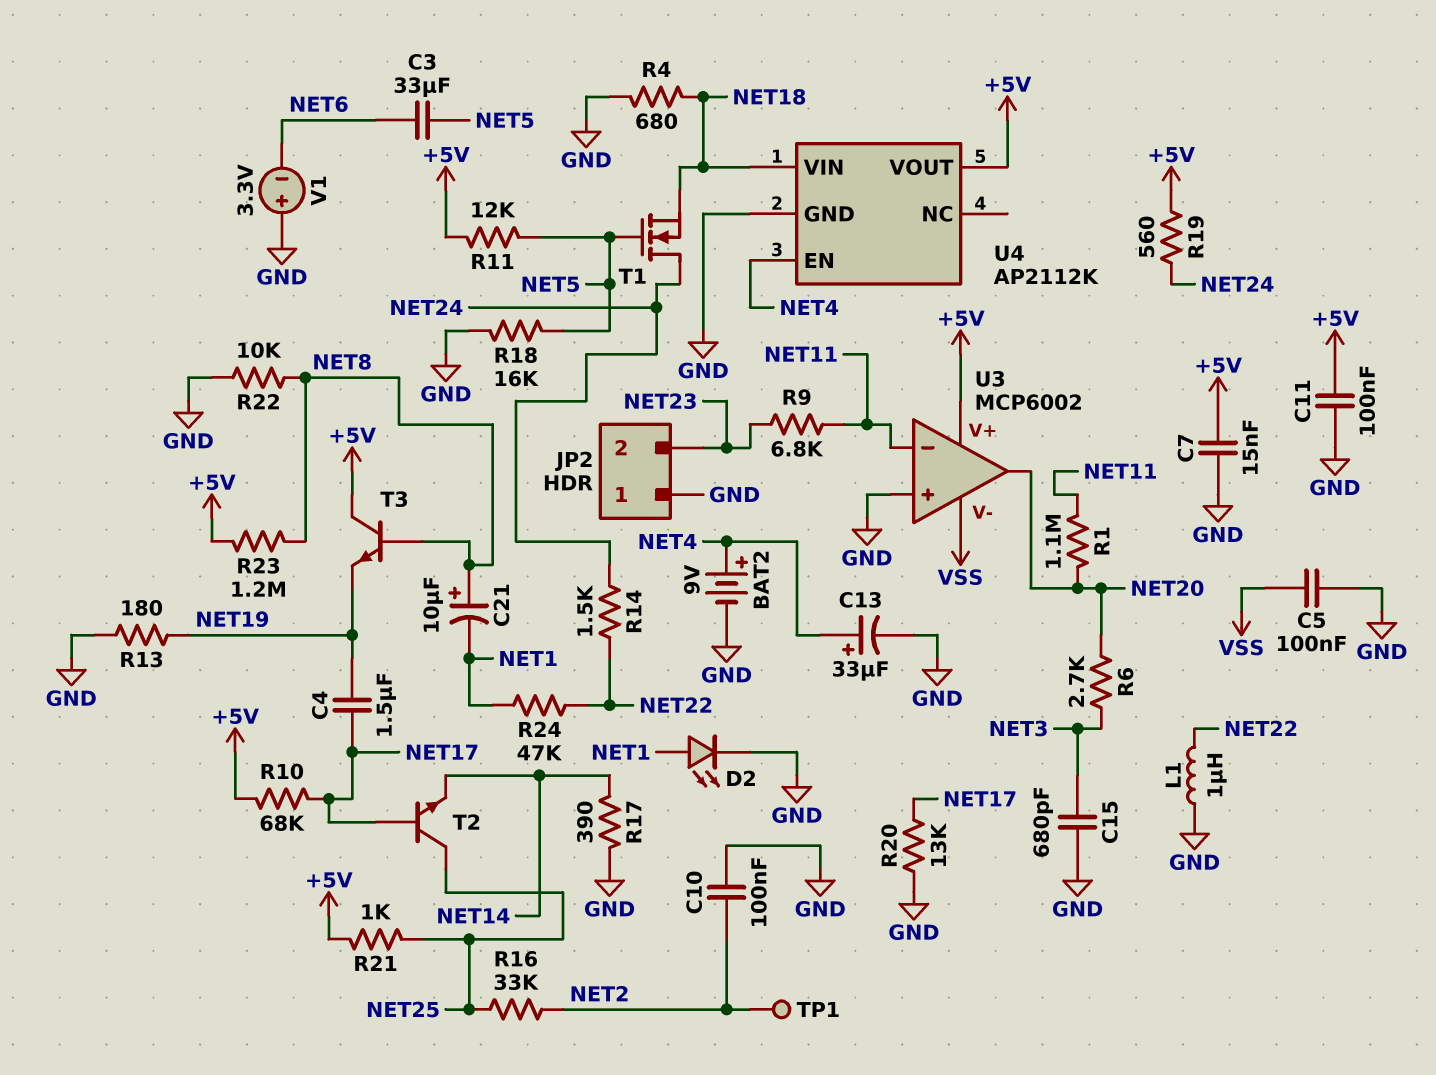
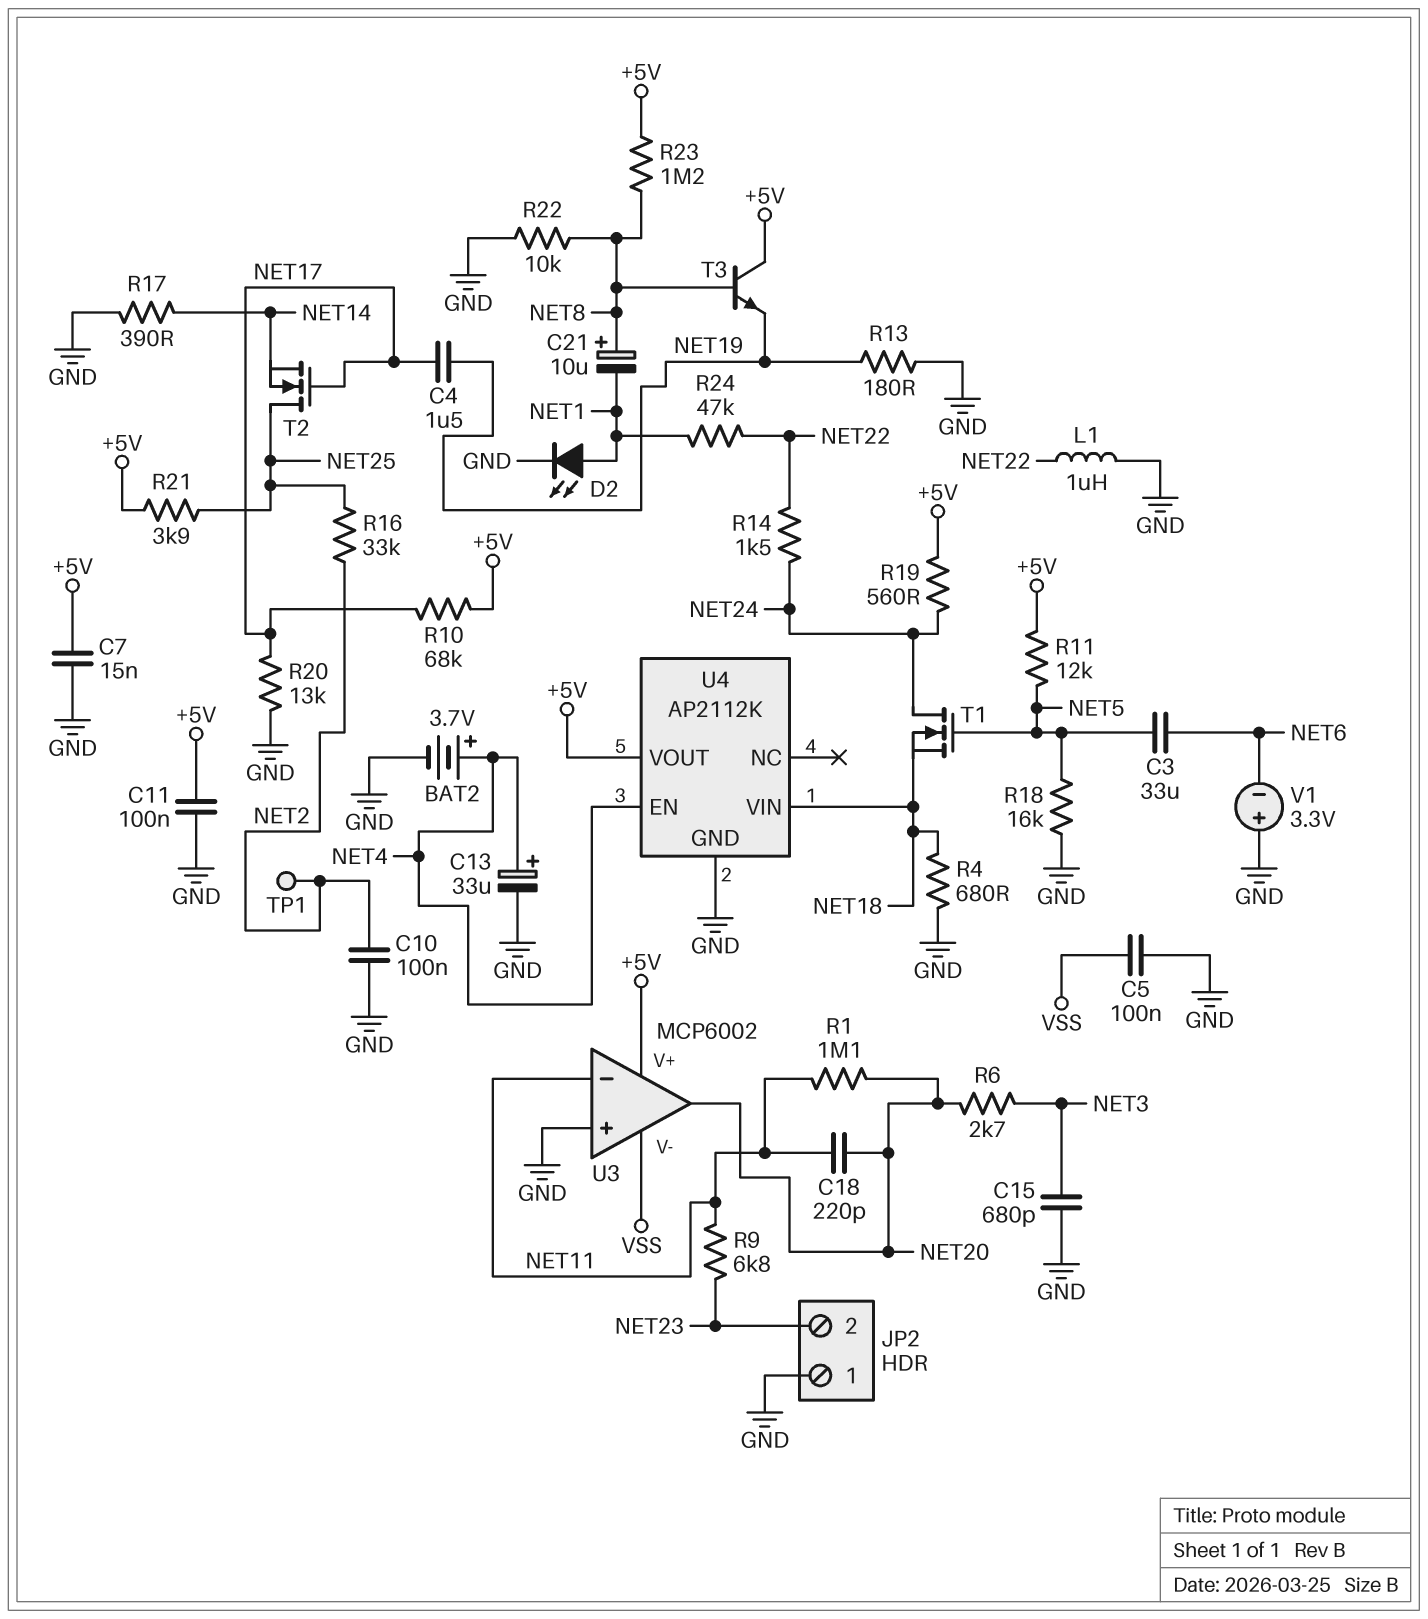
BAT2: 9V (plus NET4, minus GND) -> 3.7V (plus NET4, minus GND)
C18: none -> 220pF (NET11, NET20)
R21: 1k (+5V, NET25) -> 3.9k (+5V, NET25)
T2: NPN (B NET17, C NET25, E NET14) -> NMOS (G NET17, D NET25, S NET14)

